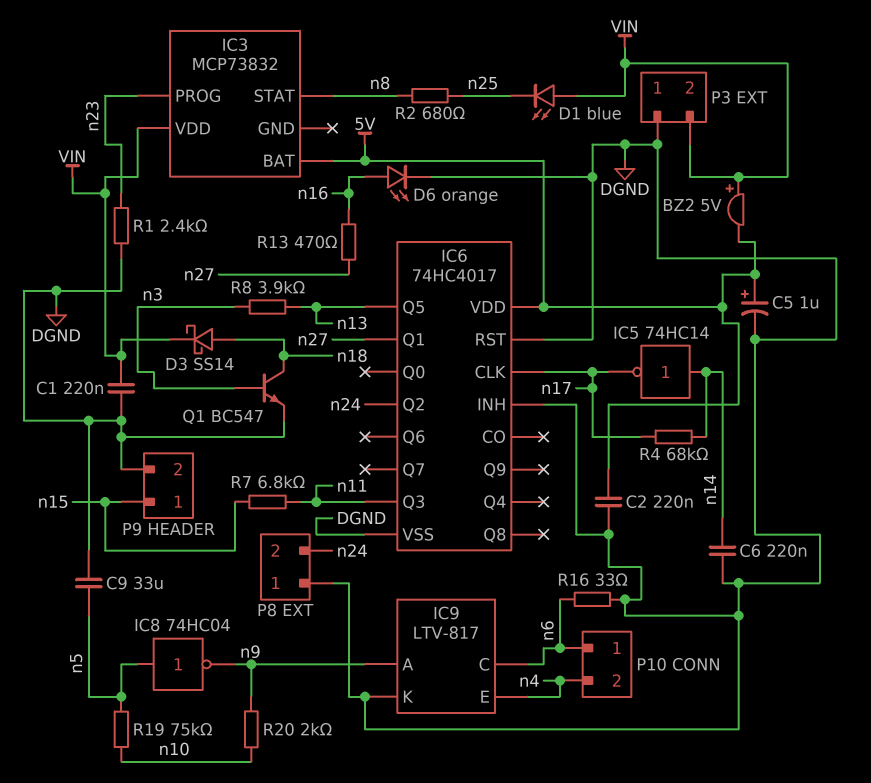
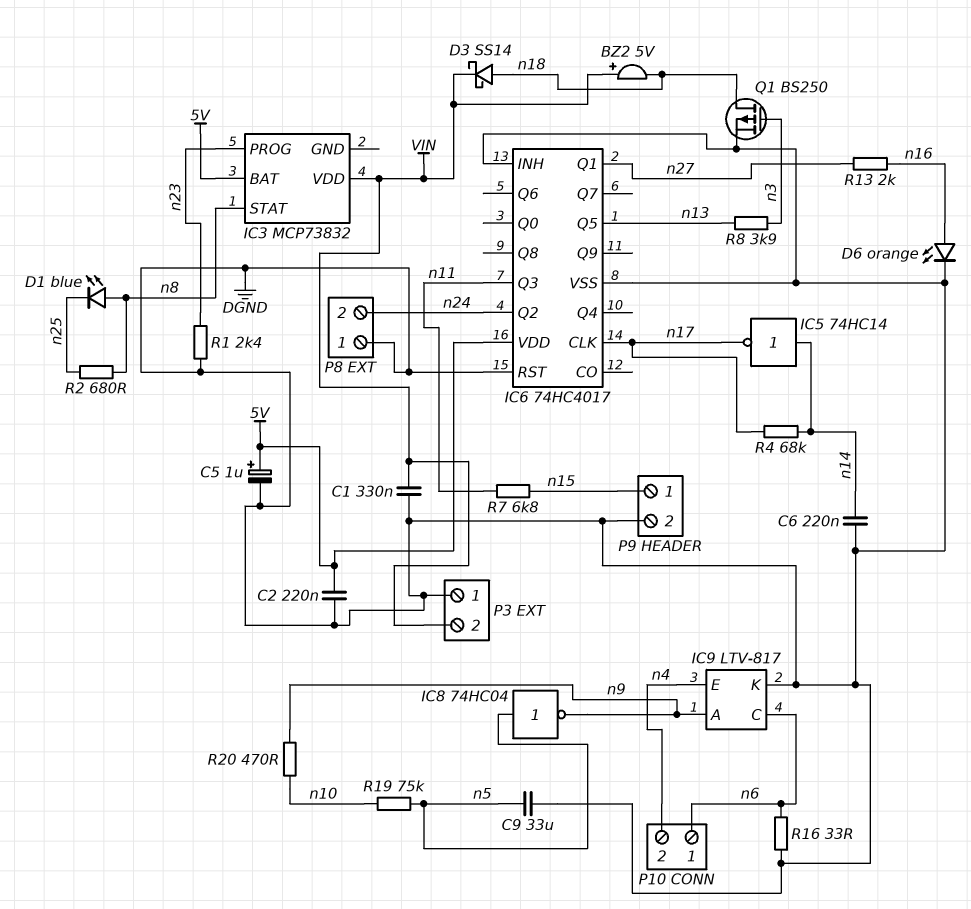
BZ2: buzzer 5V (plus VIN, minus 5V) -> buzzer 5V (plus VIN, minus n18)
C1: 220nF (DGND, VIN) -> 330nF (DGND, VIN)
D1: LED blue (A VIN, K n25) -> LED blue (A n8, K n25)
Q1: NPN BC547 (B n3, C n18, E DGND) -> PMOS BS250 (G n3, D n18, S DGND)
R13: 470 (n16, n27) -> 2k (n16, n27)
R20: 2k (n9, n10) -> 470 (n9, n10)

